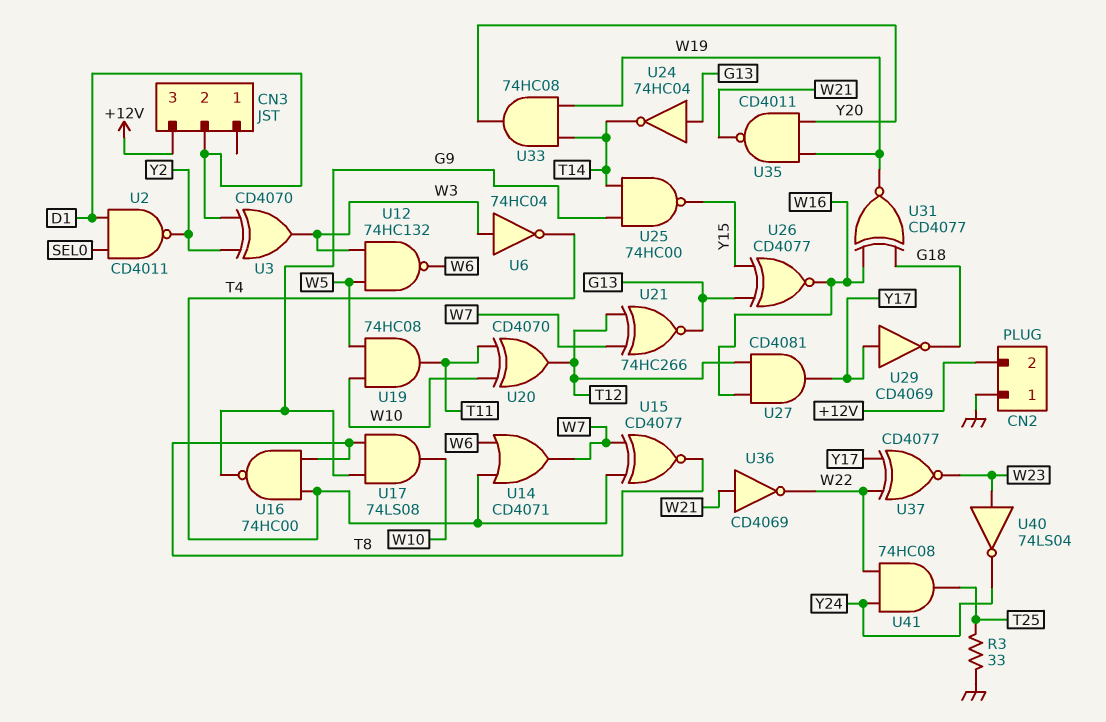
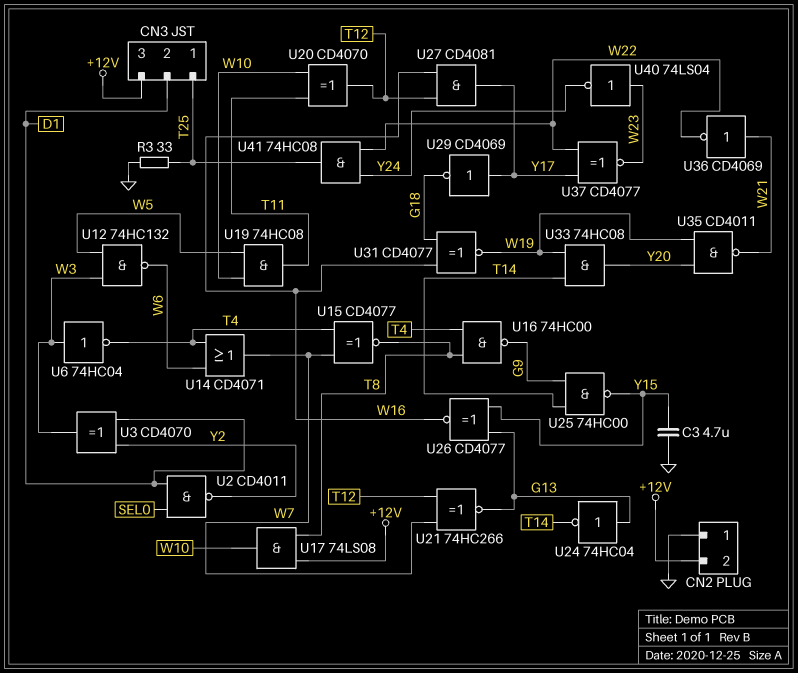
C3: none -> 4.7uF (GND, Y15)
CN3 pin 1: none -> T25
U17: AND 74LS08 (in G9, in T8, out W10) -> AND 74LS08 (in +12V, in T8, out W10)

